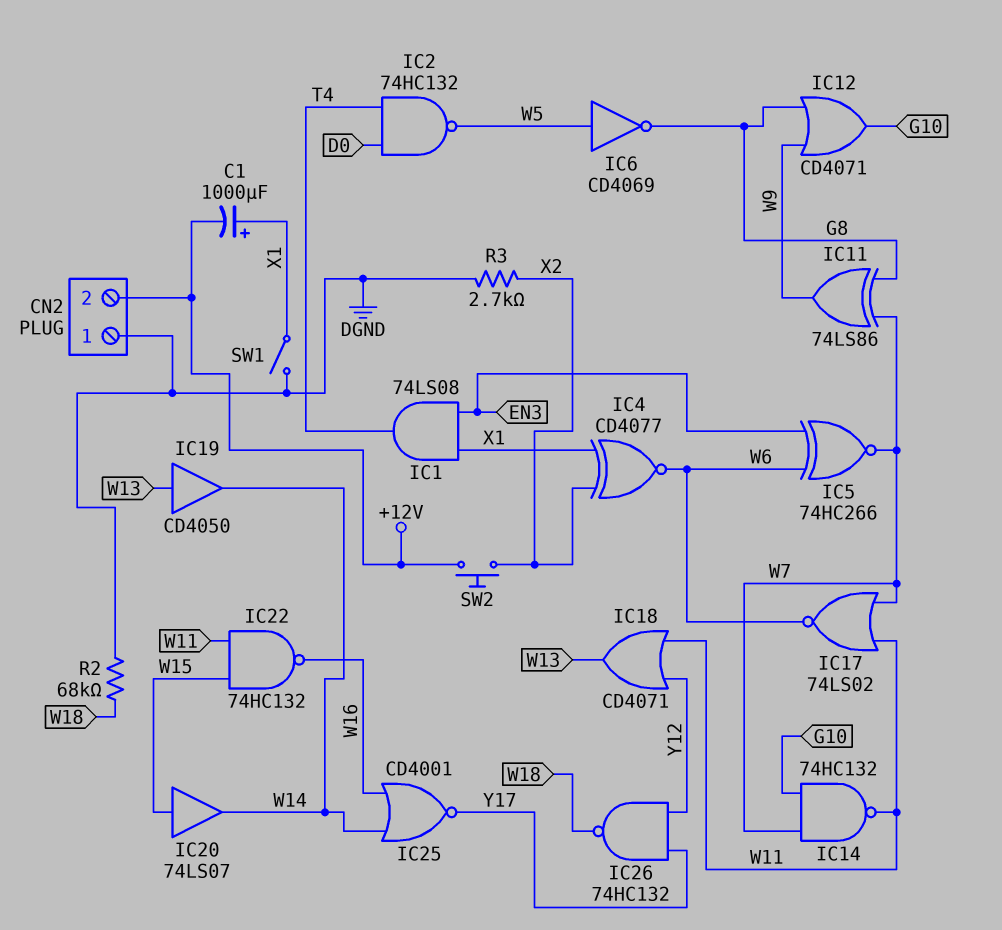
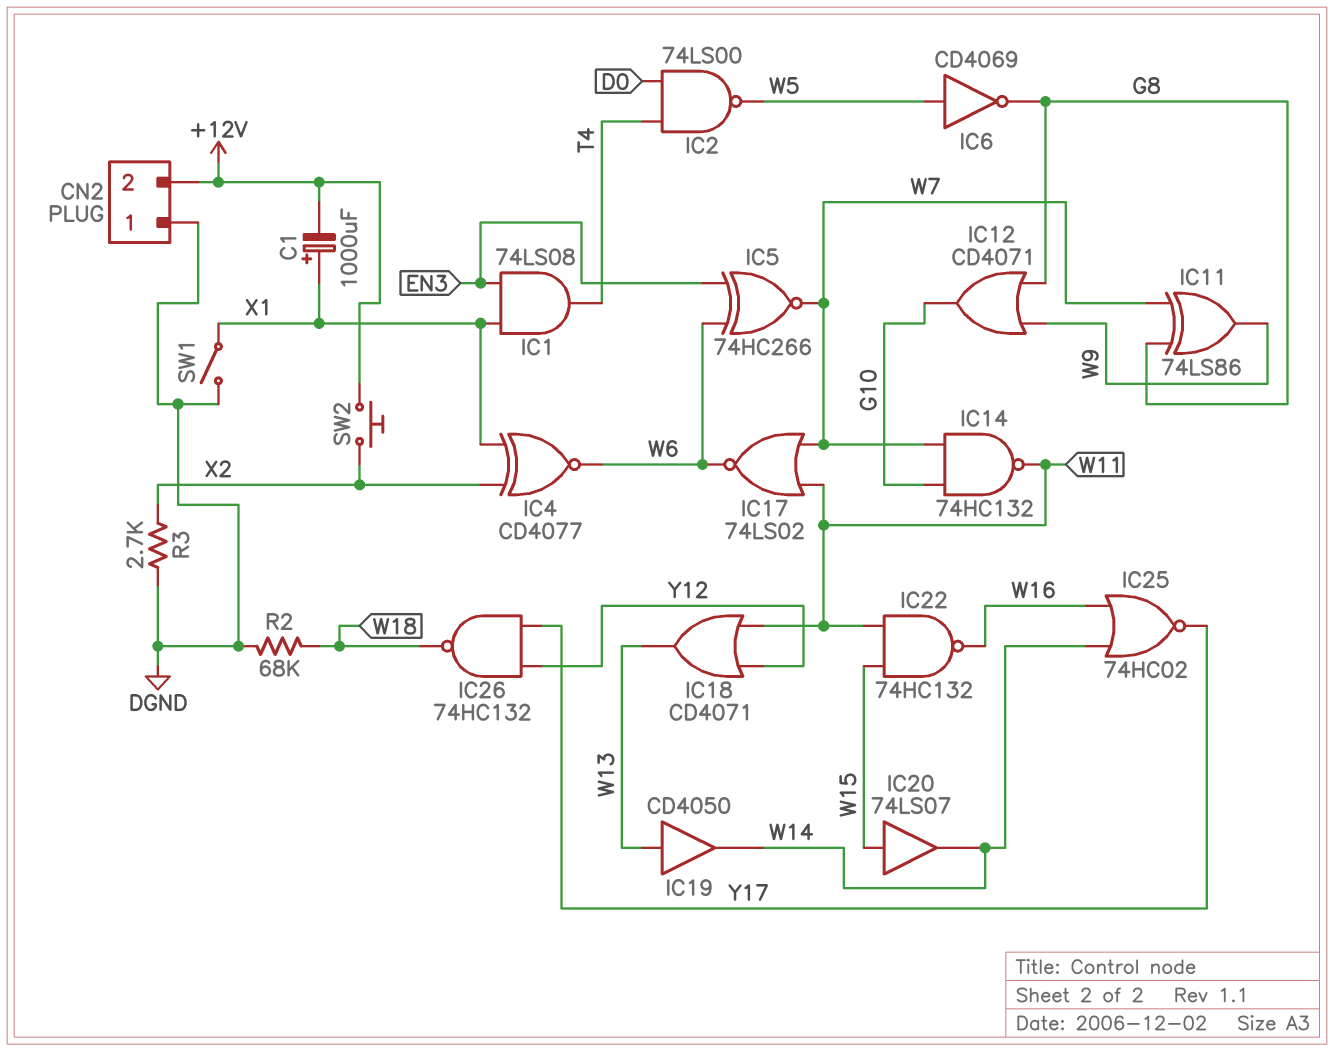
IC2: NAND 74HC132 (in D0, in T4, out W5) -> NAND 74LS00 (in D0, in T4, out W5)
IC25: NOR CD4001 (in W14, in W16, out Y17) -> NOR 74HC02 (in W14, in W16, out Y17)

